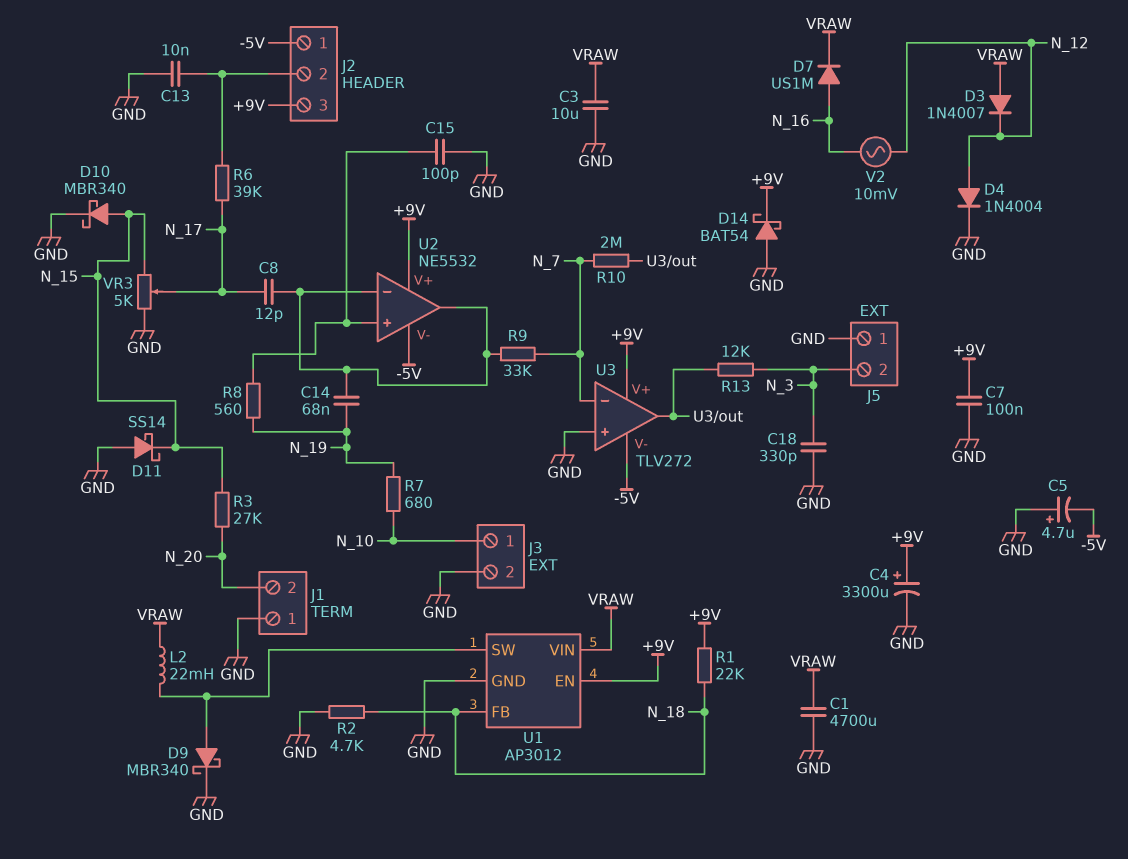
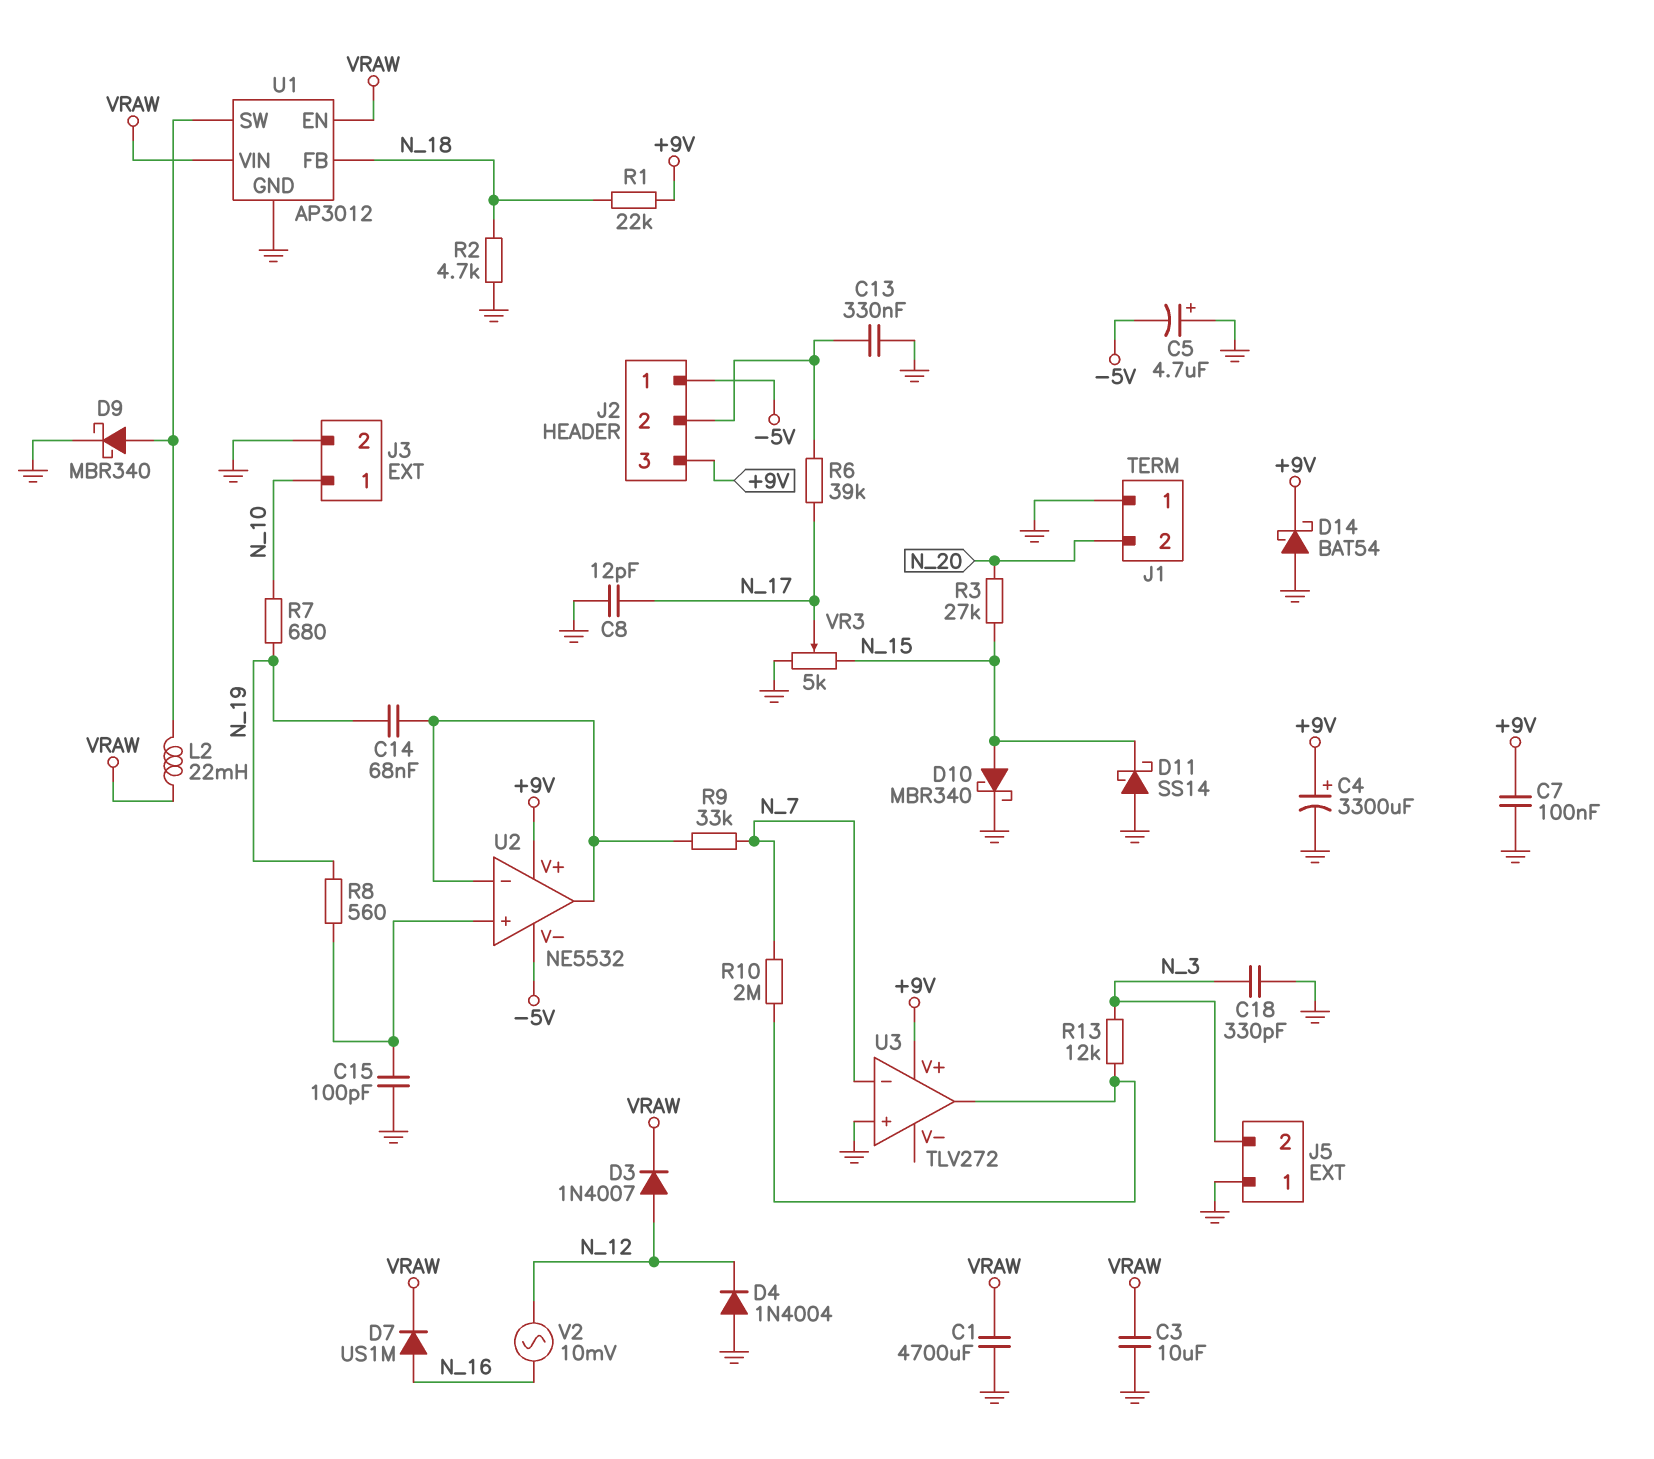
C8: 12pF (N_17, U2/in-) -> 12pF (GND, N_17)
C13: 10nF (GND, J2/2) -> 330nF (GND, J2/2)
D3: diode 1N4007 (A VRAW, K N_12) -> diode 1N4007 (A N_12, K VRAW)
D4: diode 1N4004 (A N_12, K GND) -> diode 1N4004 (A GND, K N_12)
U1 pin EN: +9V -> VRAW
U3 pin V-: -5V -> none

